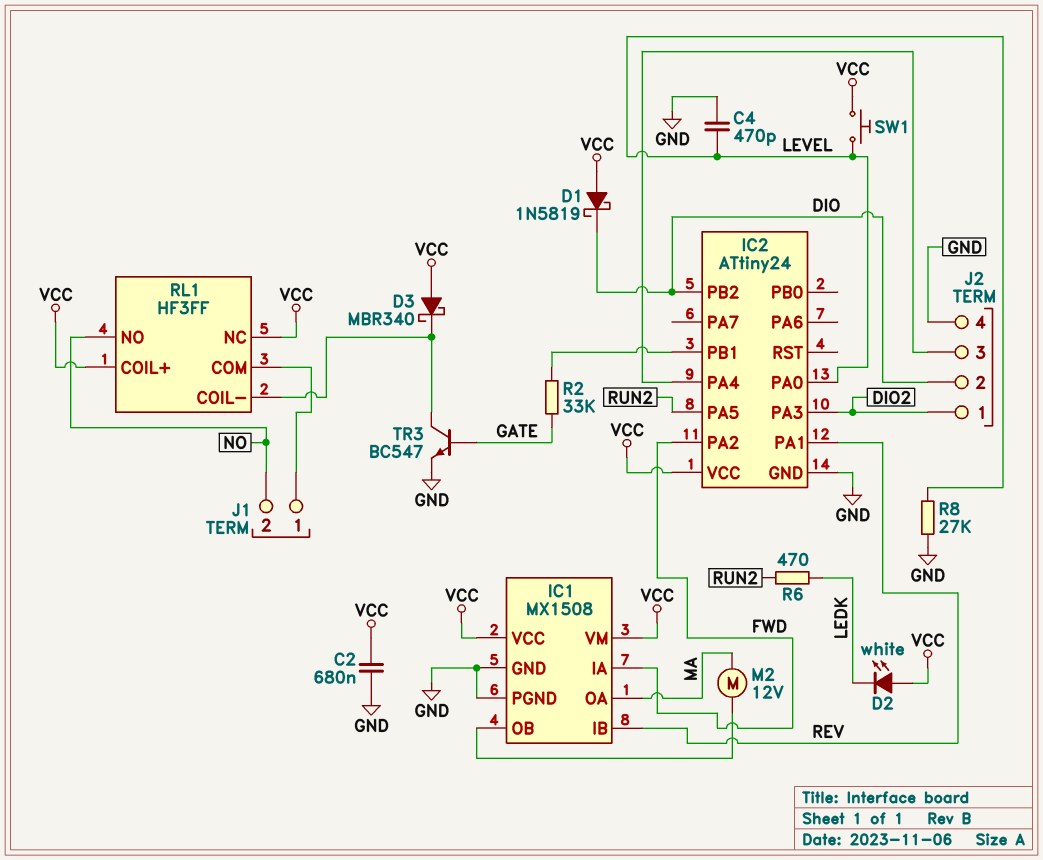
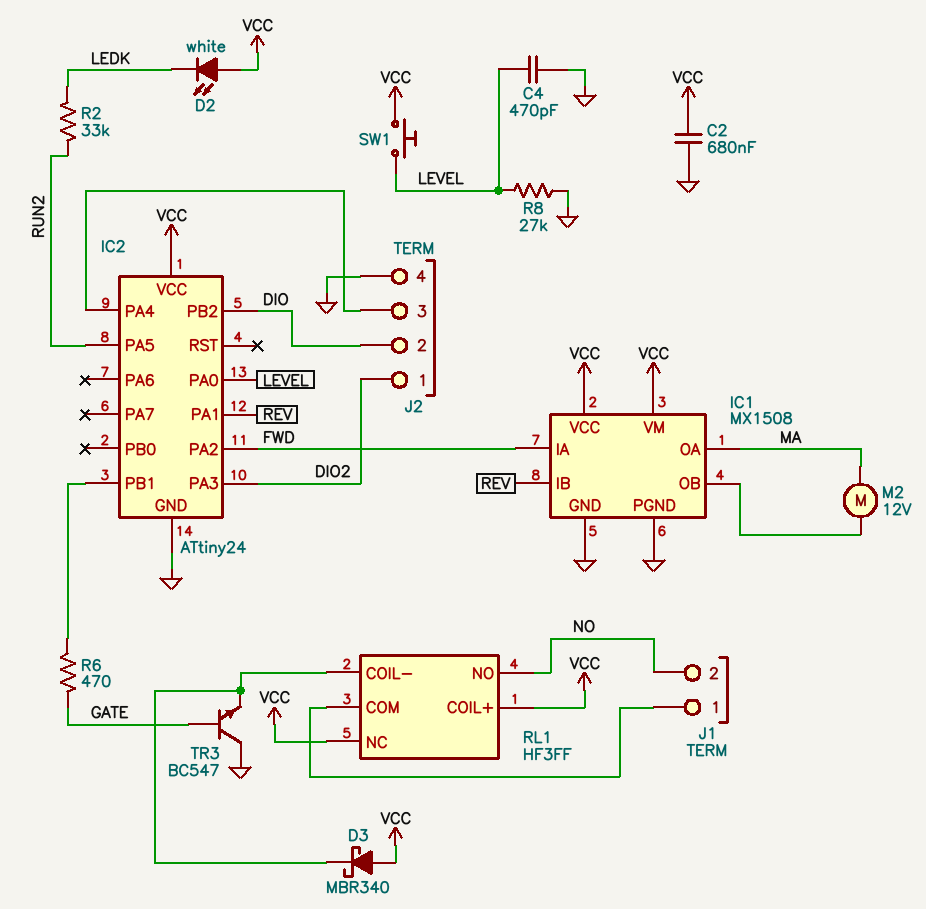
D1: schottky 1N5819 (A VCC, K DIO) -> none
R2: 33k (GATE, IC2/PB1) -> 33k (LEDK, RUN2)
R6: 470 (LEDK, RUN2) -> 470 (GATE, IC2/PB1)
TR3: NPN BC547 (B GATE, C RL1/COIL-, E GND) -> NPN BC547 (B GATE, C GND, E RL1/COIL-)

